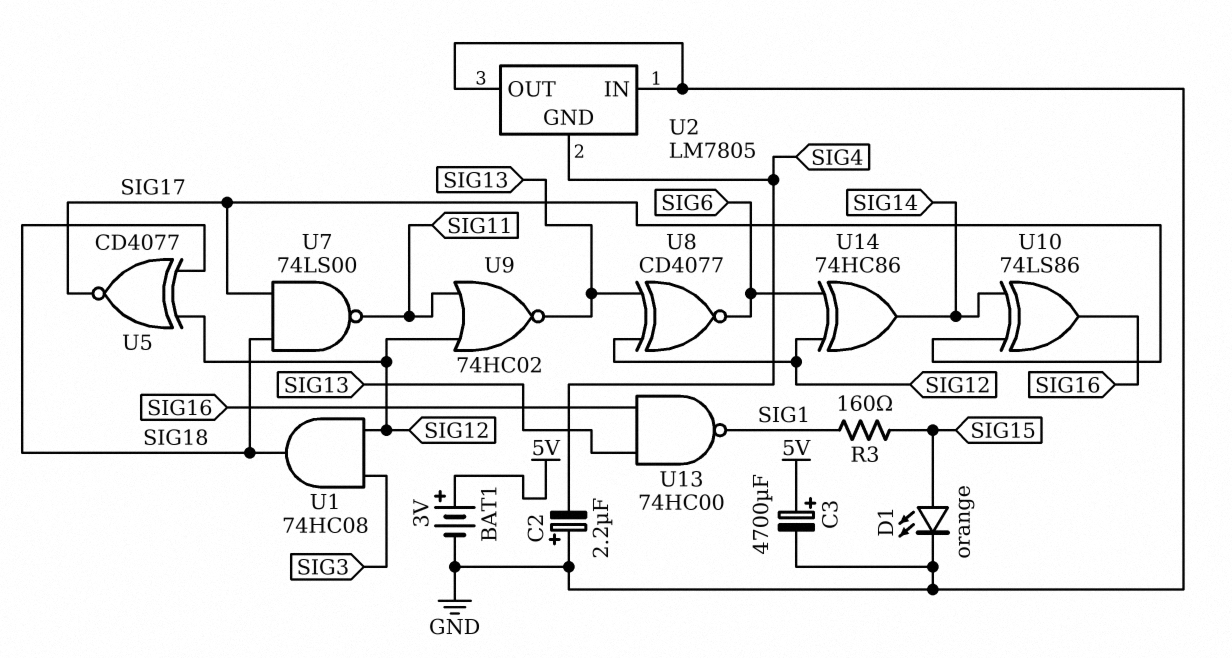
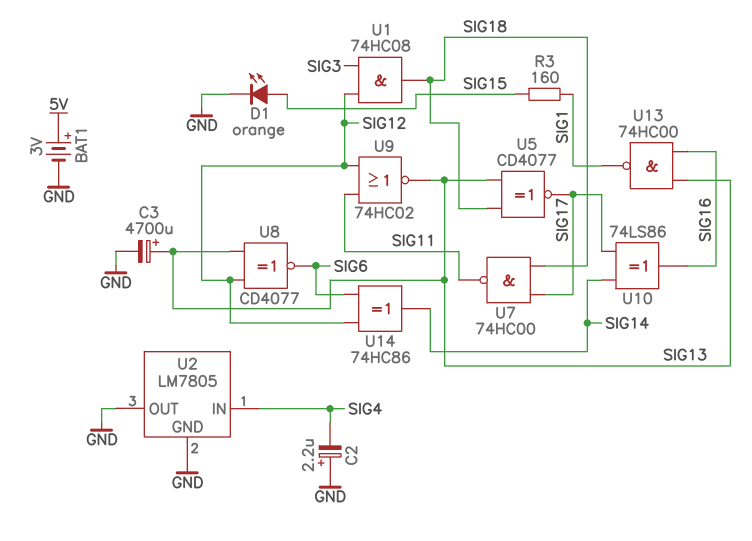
C3: 4700uF (plus 5V, minus GND) -> 4700uF (plus SIG13, minus GND)
U2 pin GND: SIG4 -> GND
U2 pin IN: GND -> SIG4
U5: XNOR CD4077 (in SIG12, in SIG18, out SIG17) -> XNOR CD4077 (in SIG13, in SIG18, out SIG17)
U7: NAND 74LS00 (in SIG17, in SIG18, out SIG11) -> NAND 74HC00 (in SIG17, in SIG18, out SIG11)

